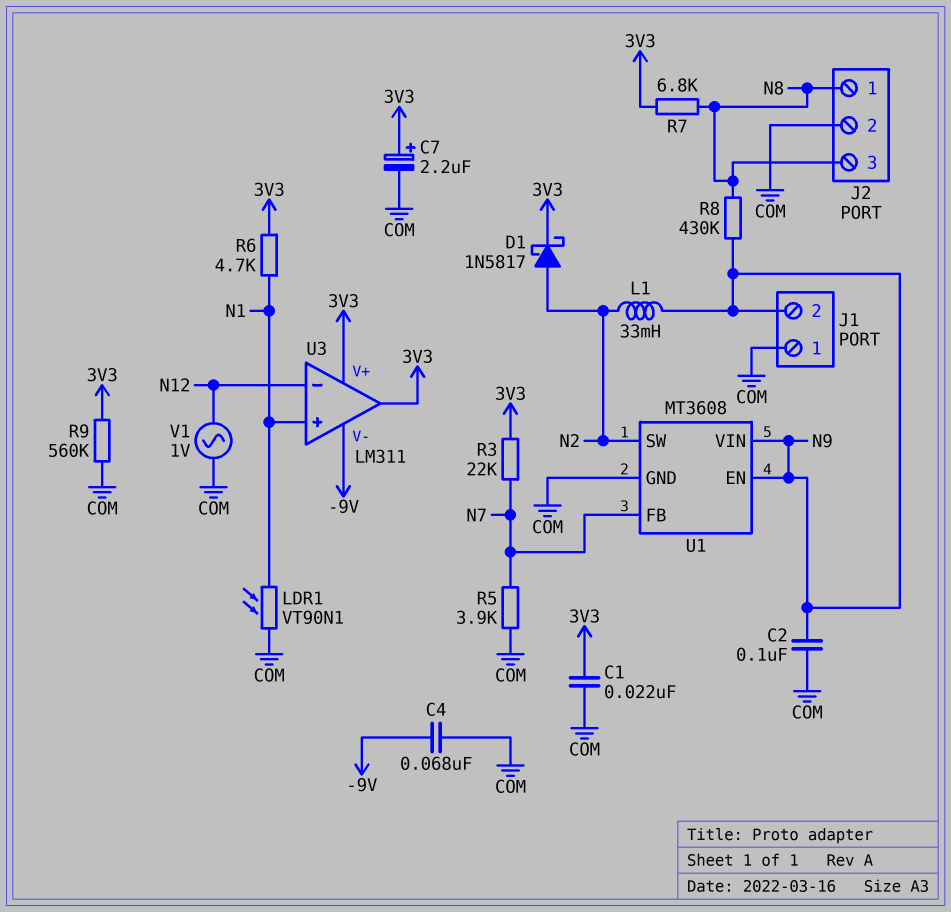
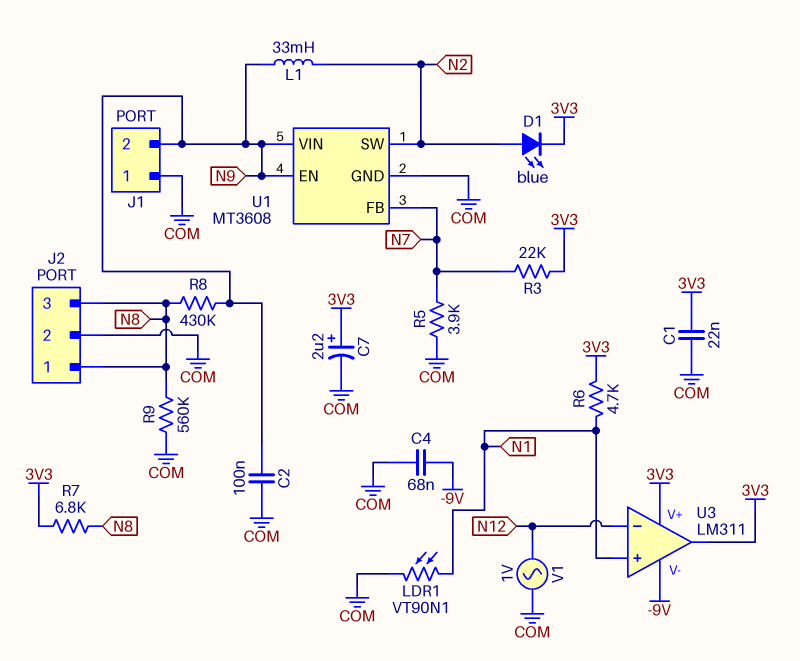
D1: schottky 1N5817 (A N2, K 3V3) -> LED blue (A N2, K 3V3)
R9: 560k (3V3, COM) -> 560k (COM, N8)

